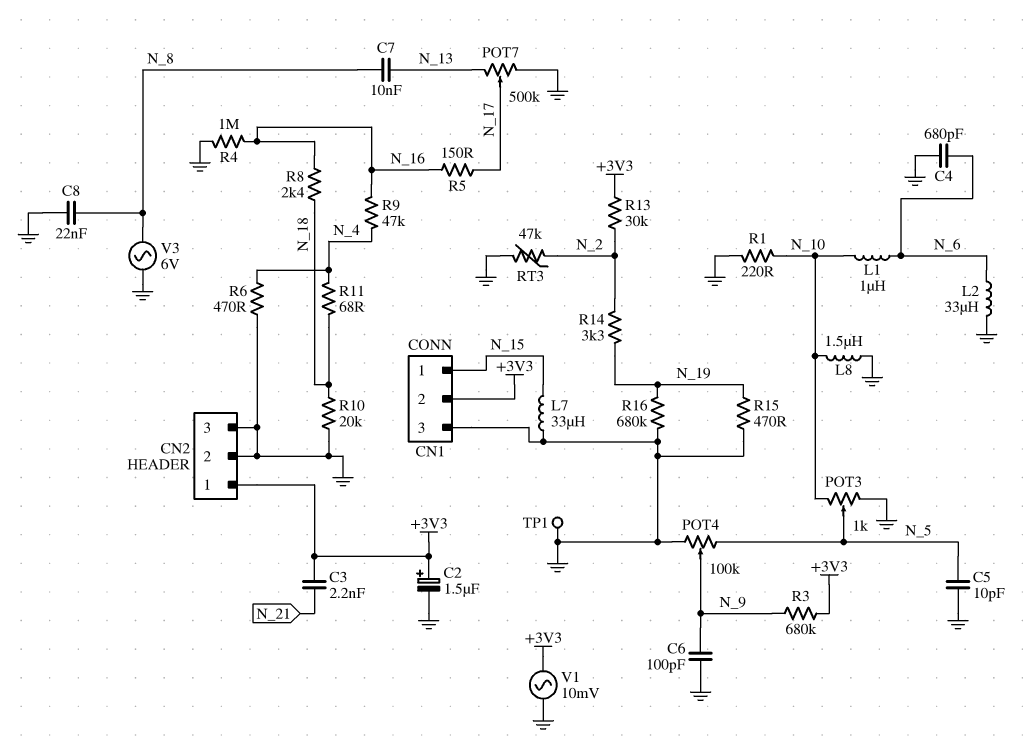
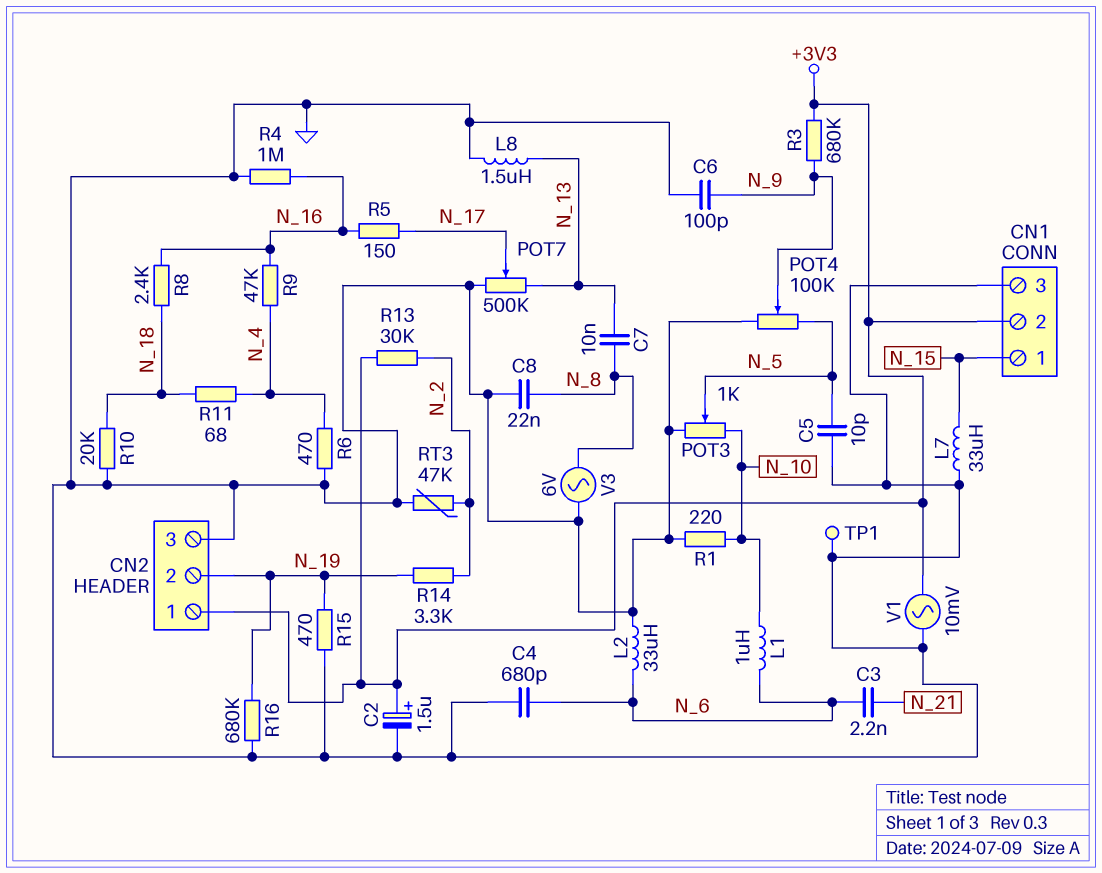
C3: 2.2nF (+3V3, N_21) -> 2.2nF (N_6, N_21)
CN2 pin 2: GND -> N_19
L8: 1.5uH (GND, N_10) -> 1.5uH (GND, N_13)

